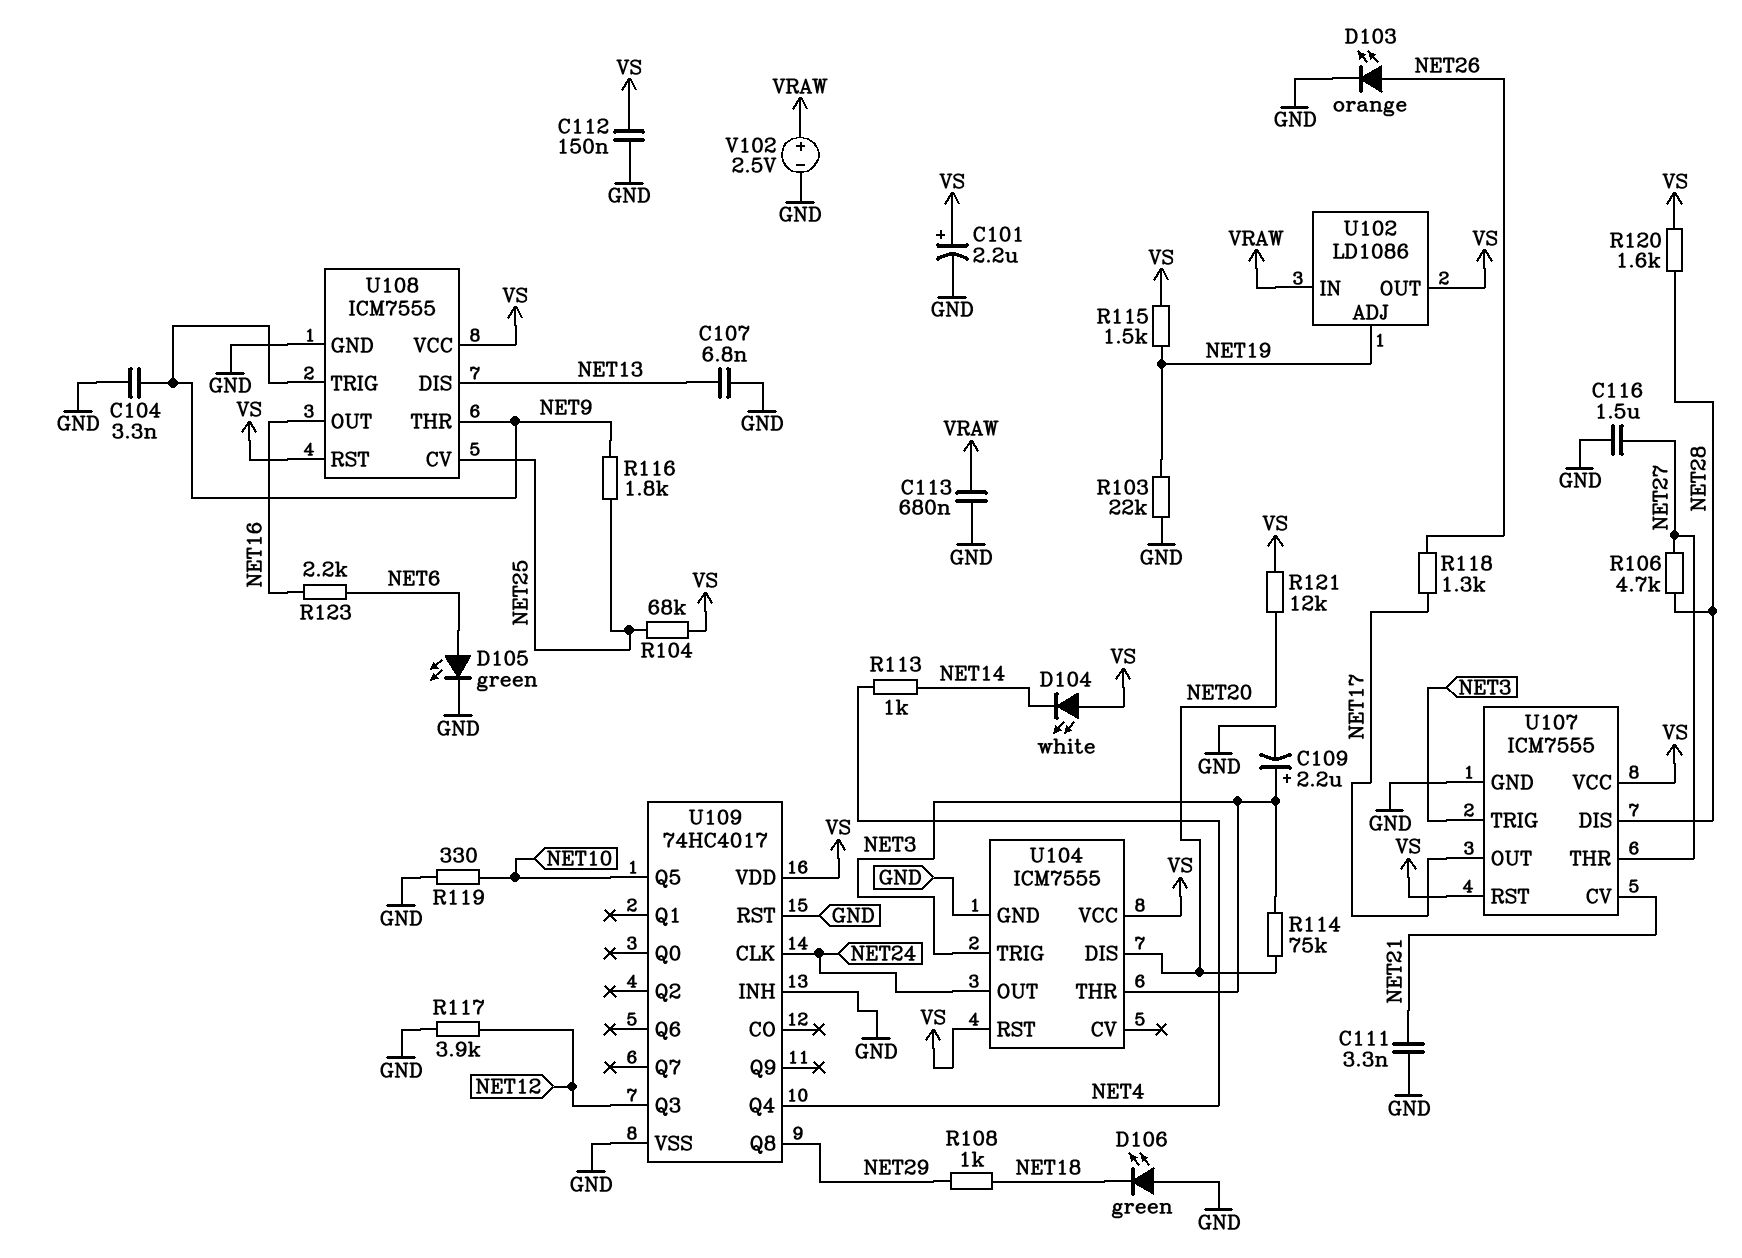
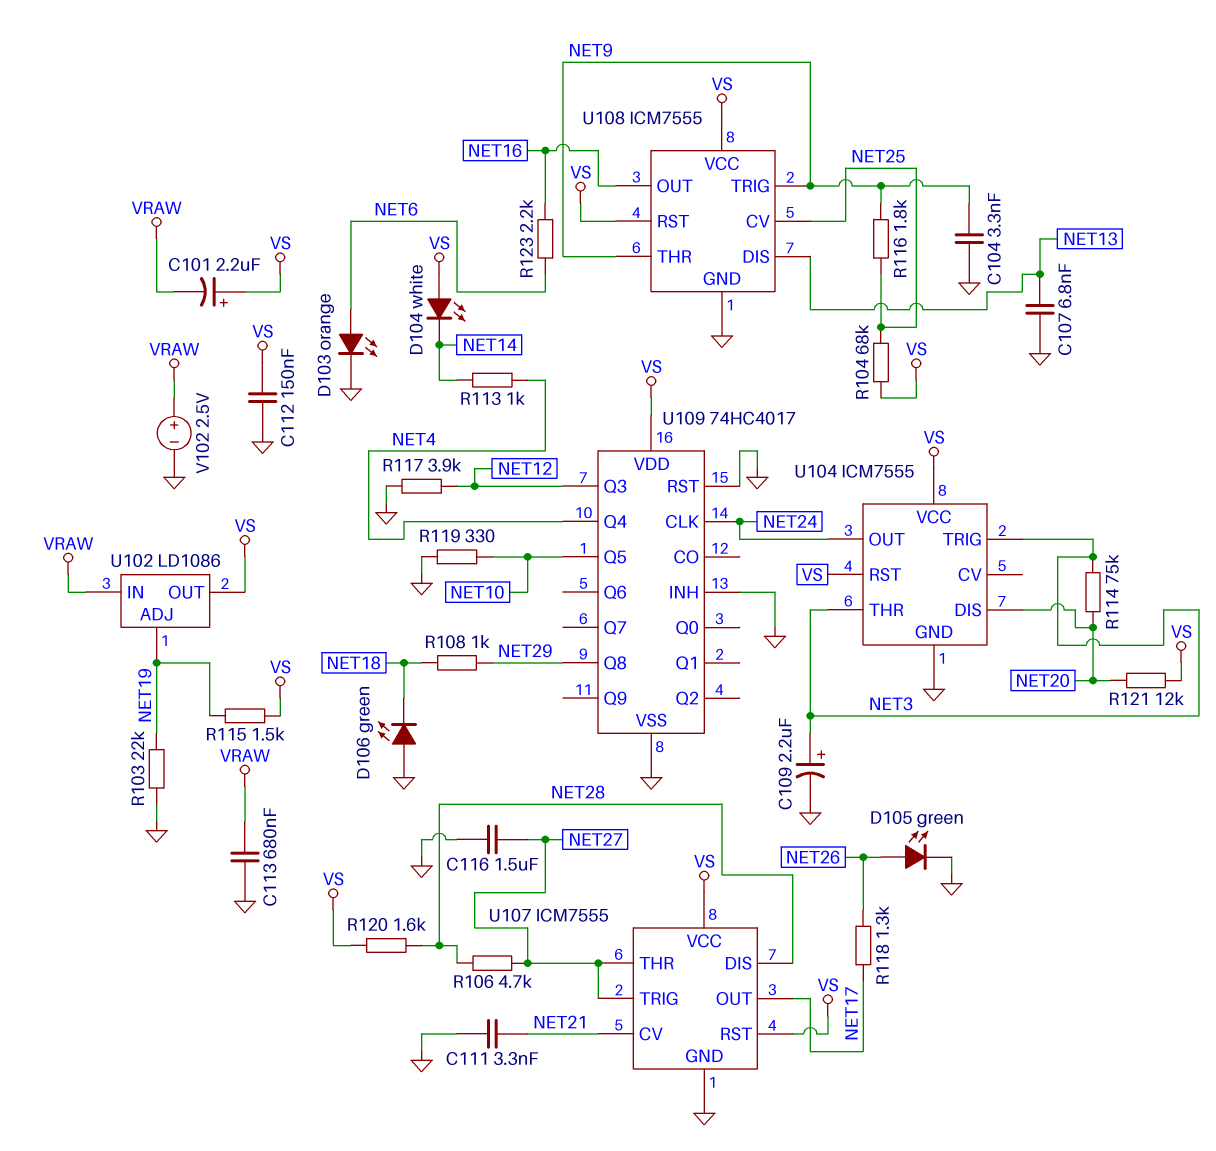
C101: 2.2uF (plus VS, minus GND) -> 2.2uF (plus VS, minus VRAW)
D103: LED orange (A NET26, K GND) -> LED orange (A NET6, K GND)
D105: LED green (A NET6, K GND) -> LED green (A NET26, K GND)
U107 pin TRIG: NET3 -> NET27

